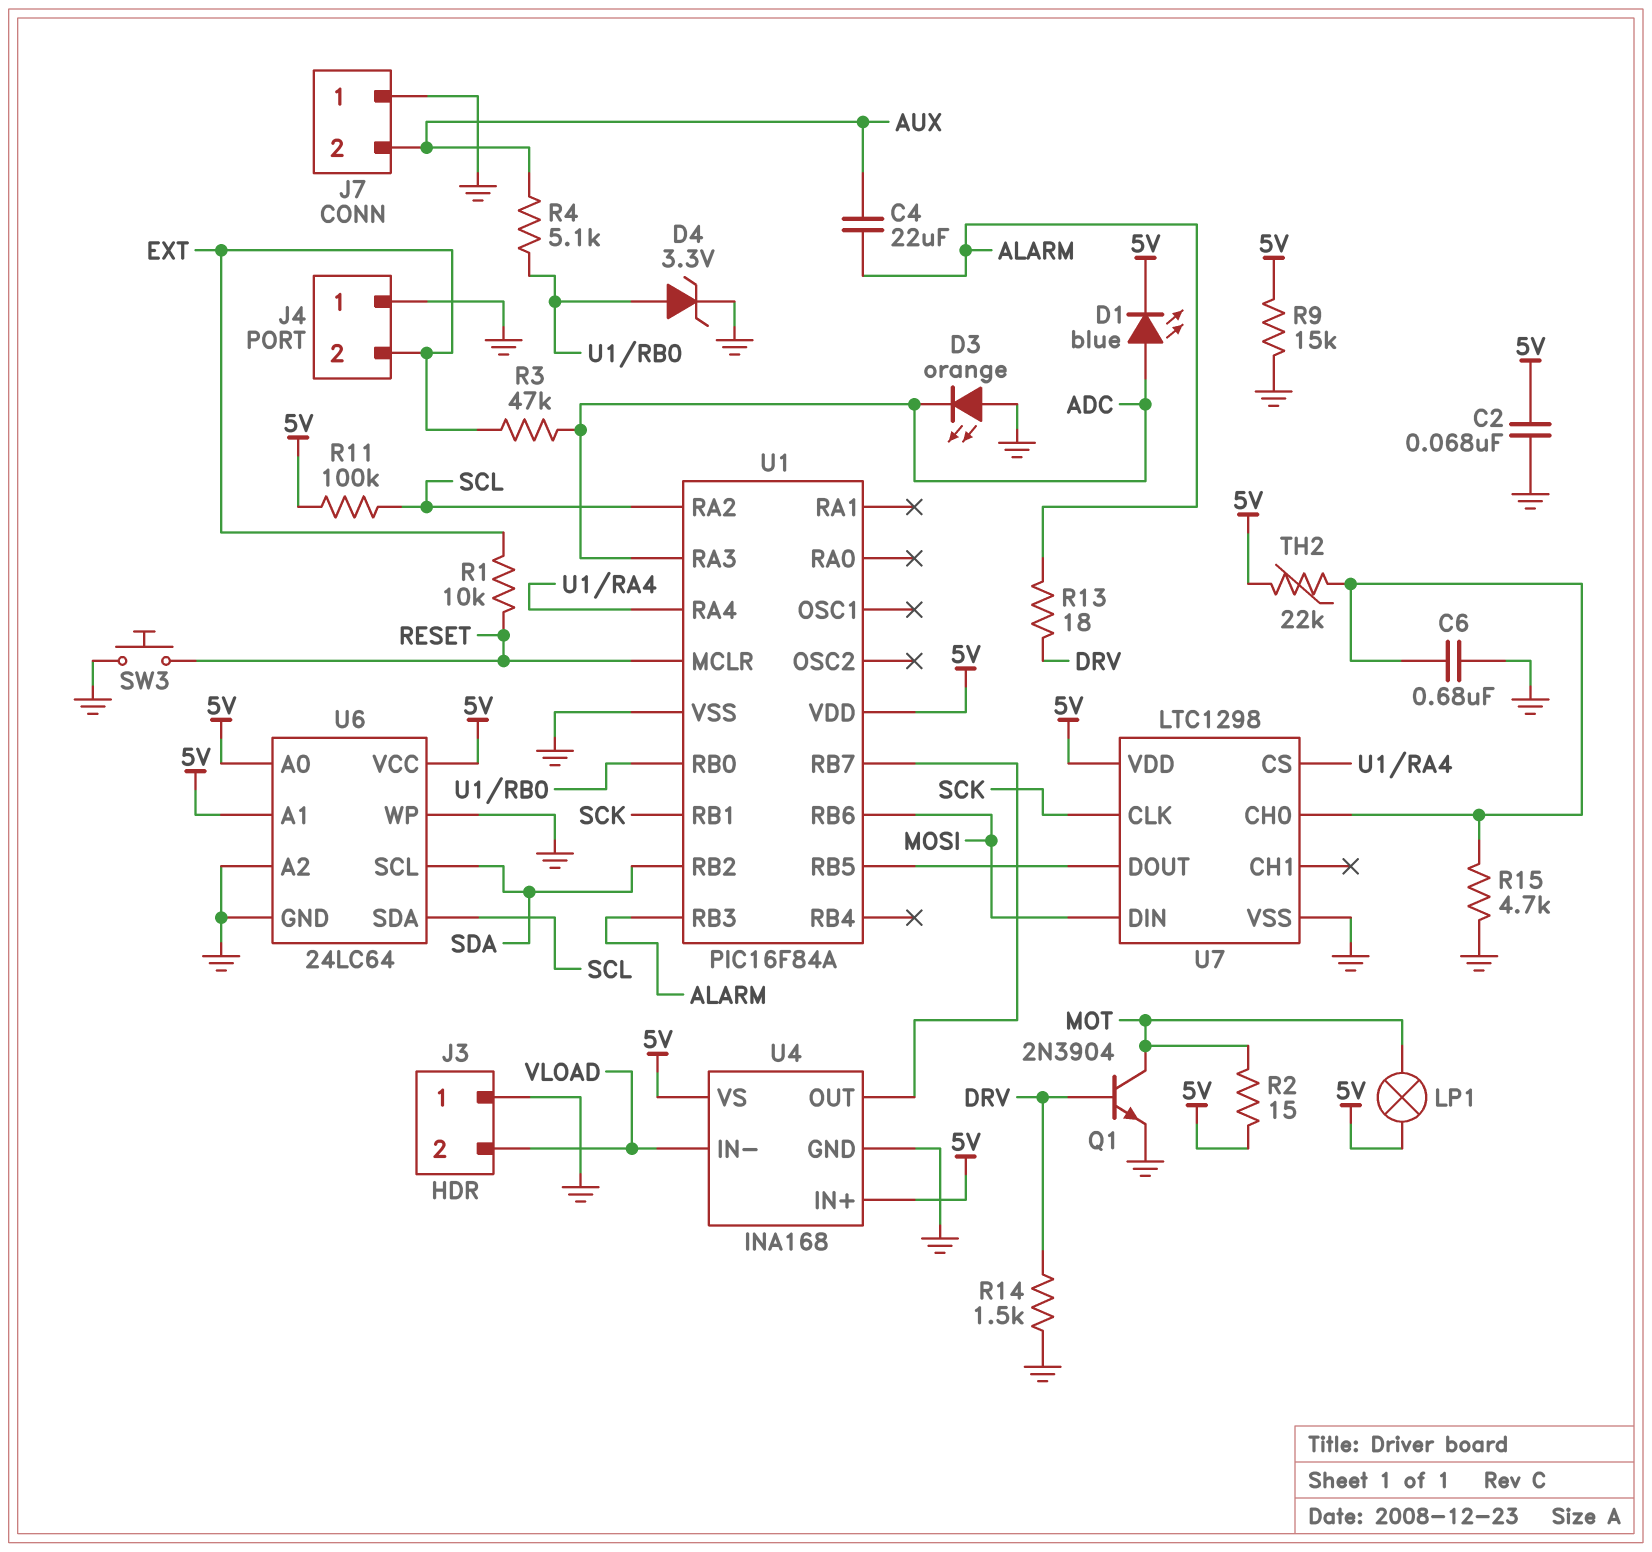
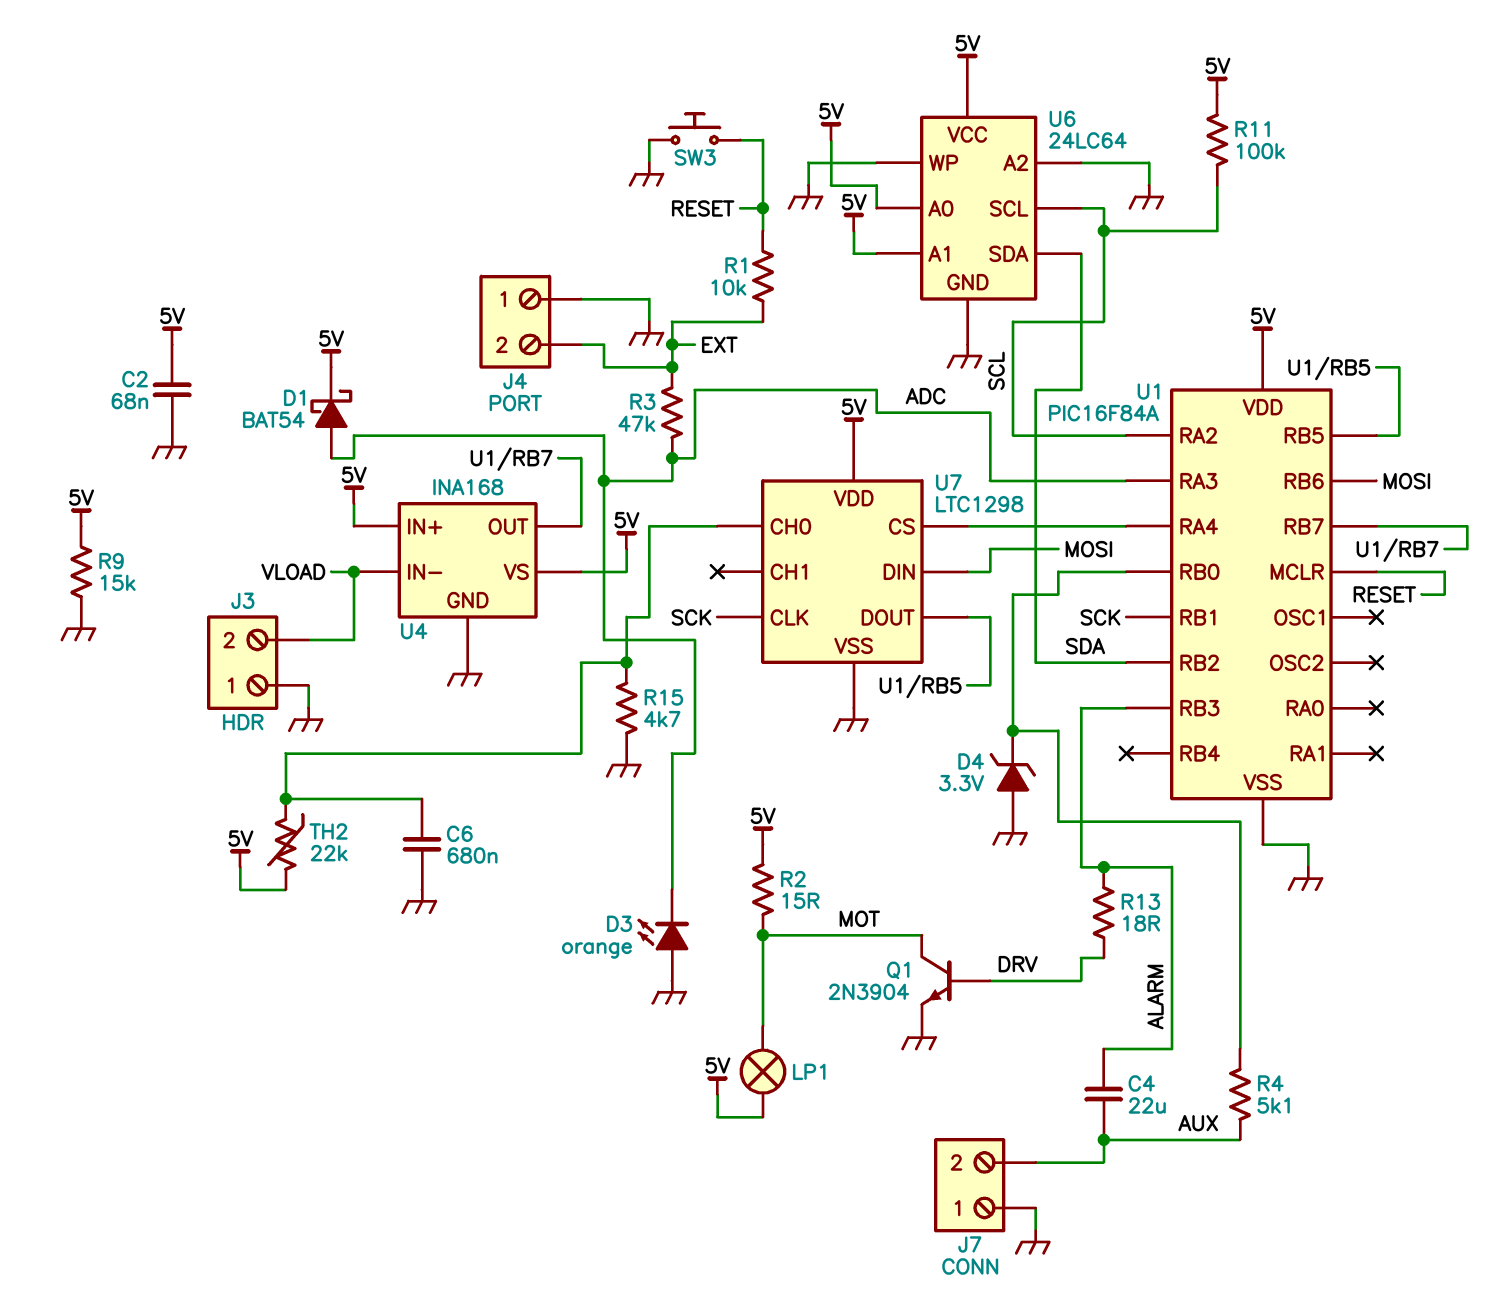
D1: LED blue (A ADC, K 5V) -> schottky BAT54 (A ADC, K 5V)
D4: zener 3.3V (A U1/RB0, K GND) -> zener 3.3V (A GND, K U1/RB0)
R14: 1.5k (DRV, GND) -> none
U6 pin SCL: SDA -> SCL
U6 pin SDA: SCL -> SDA

